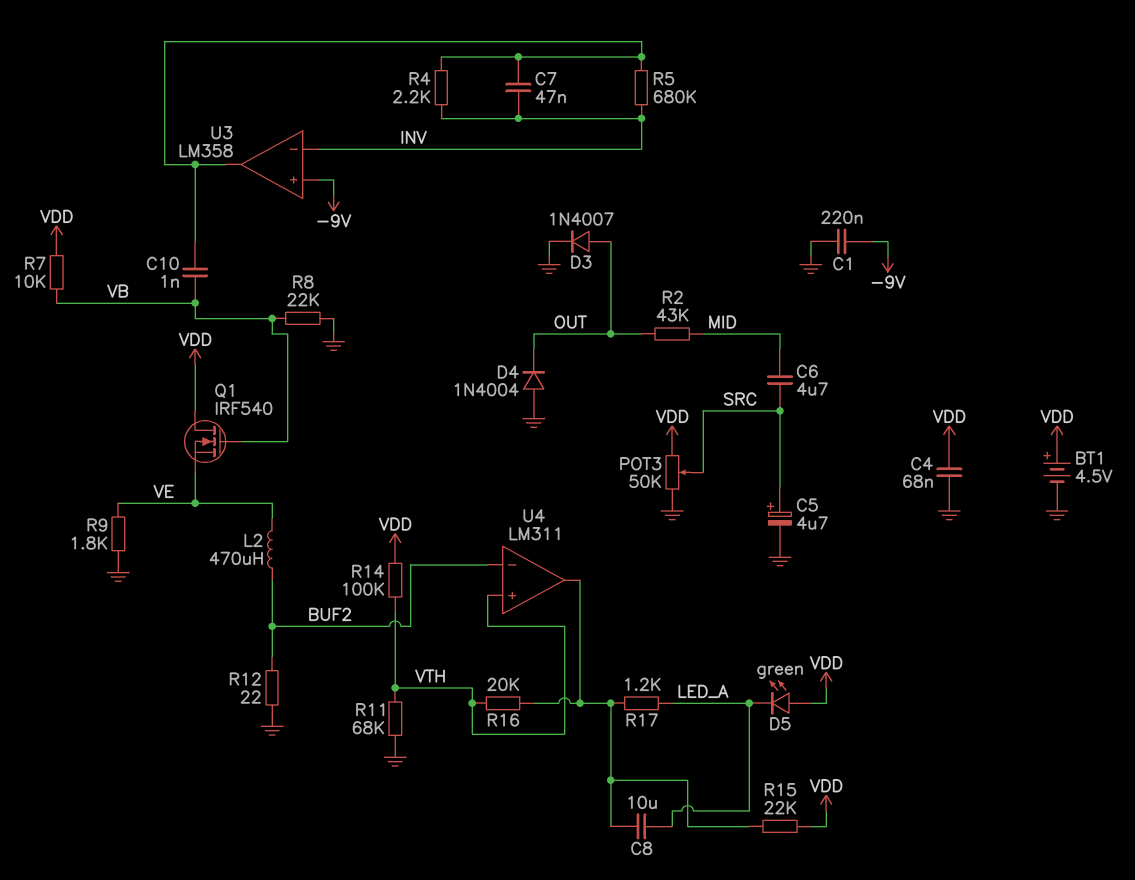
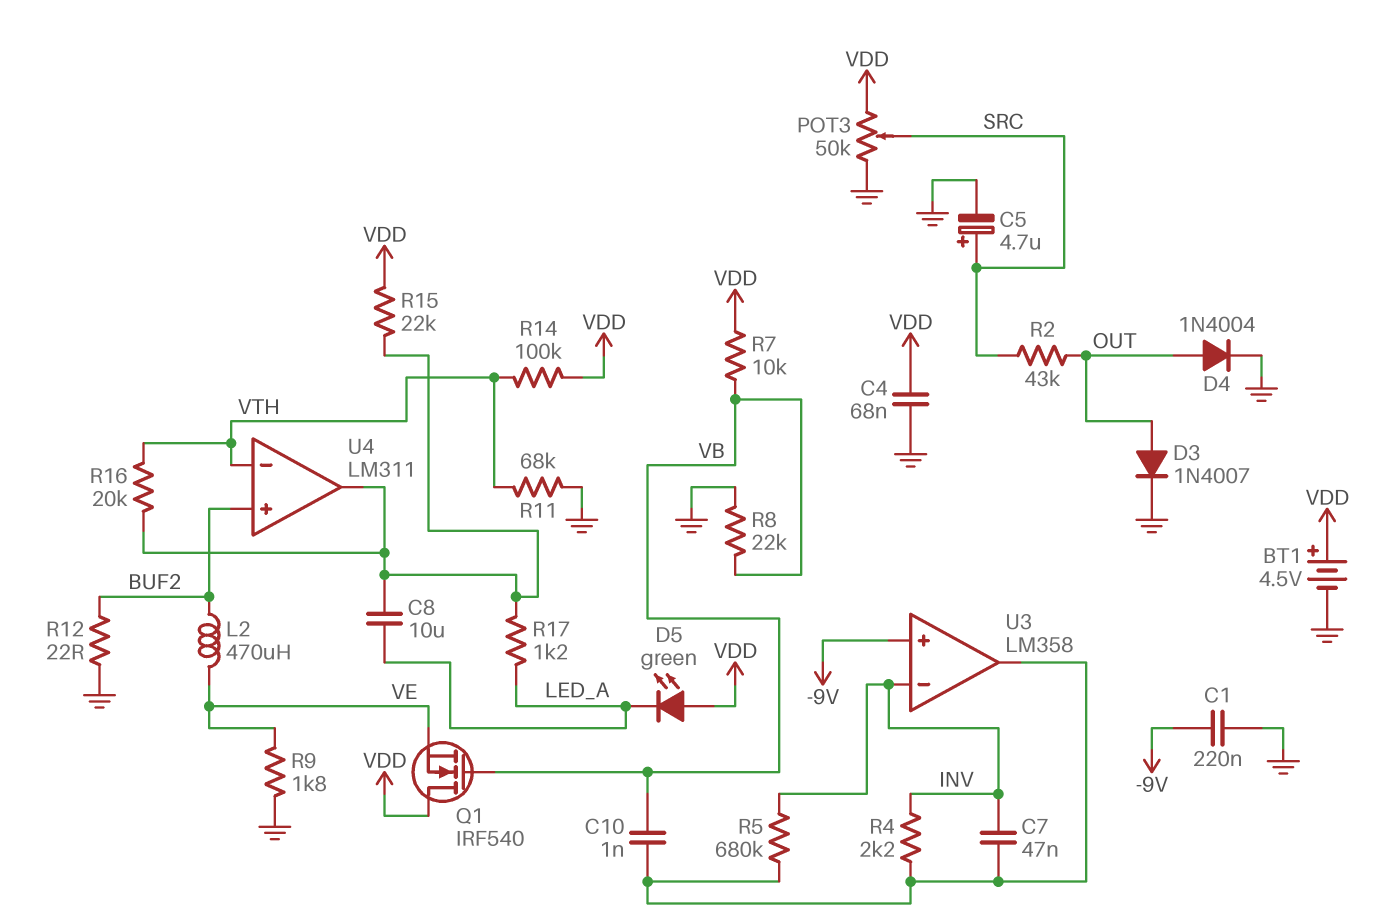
C6: 4.7uF (MID, SRC) -> none
D4: diode 1N4004 (A GND, K OUT) -> diode 1N4004 (A OUT, K GND)
R2: 43k (MID, OUT) -> 43k (OUT, SRC)
U4 pin in+: VTH -> BUF2
U4 pin in-: BUF2 -> VTH

